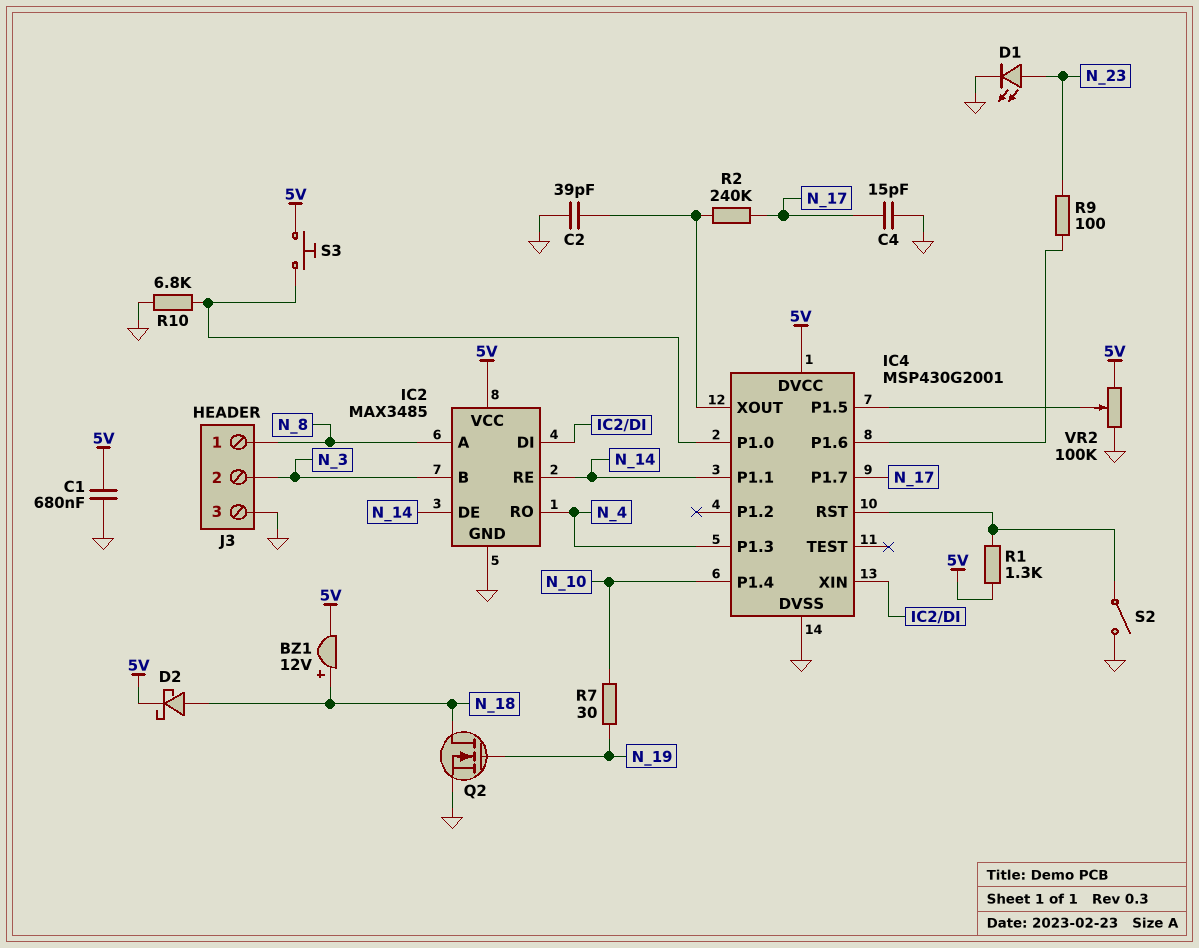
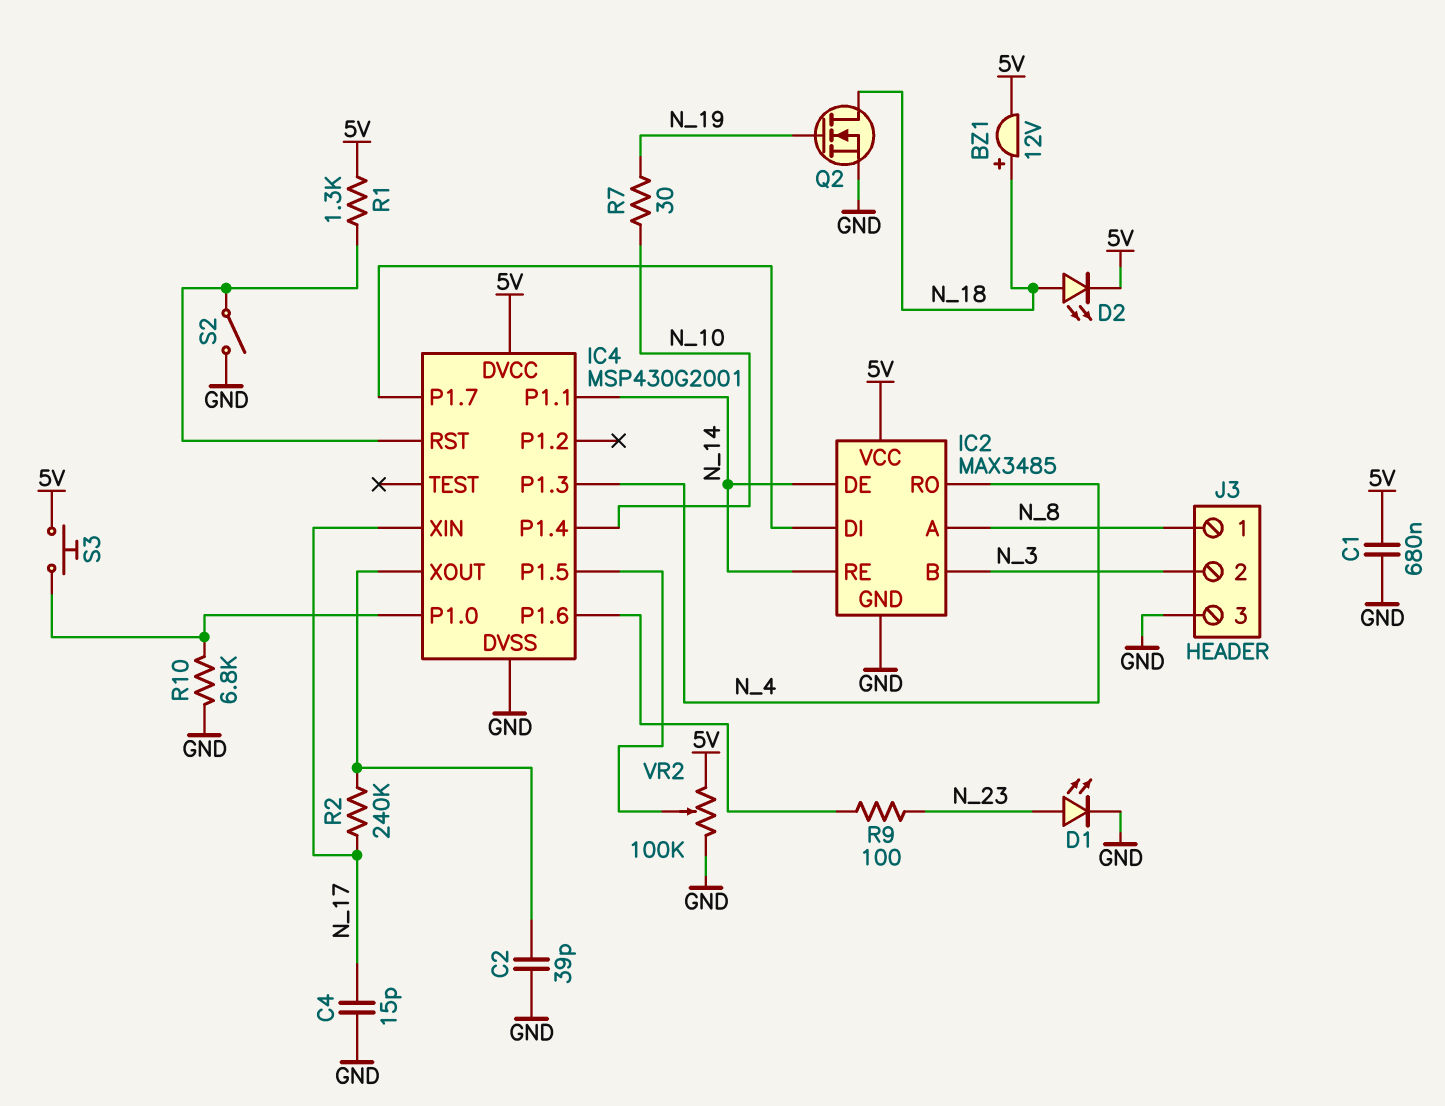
D2: schottky (A N_18, K 5V) -> LED (A N_18, K 5V)
IC4 pin P1.7: N_17 -> IC2/DI
IC4 pin XIN: IC2/DI -> N_17

